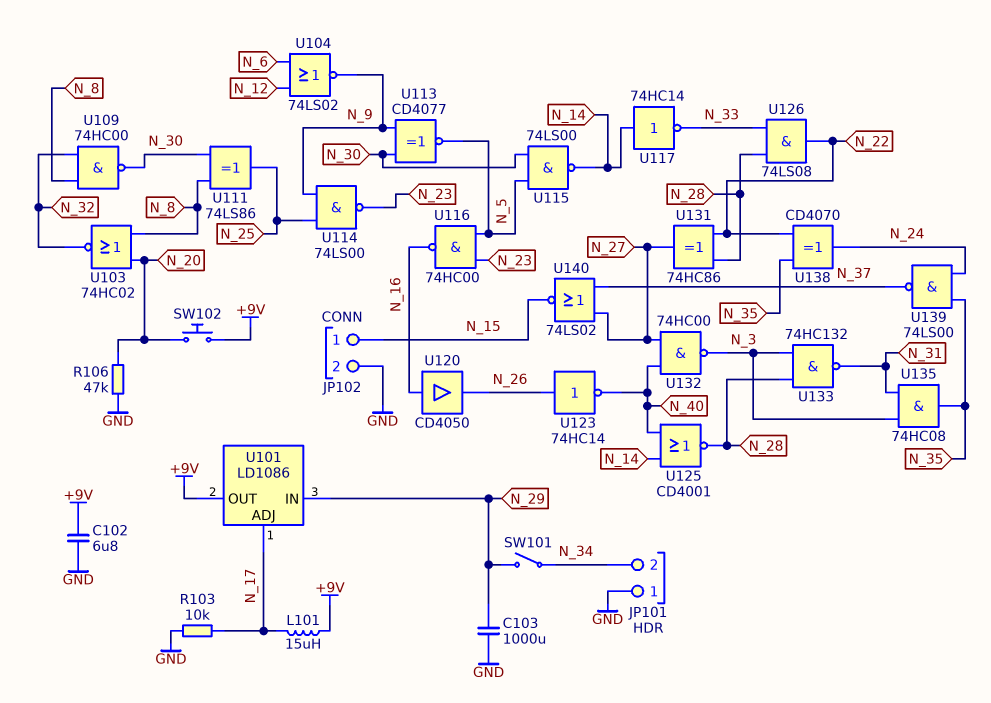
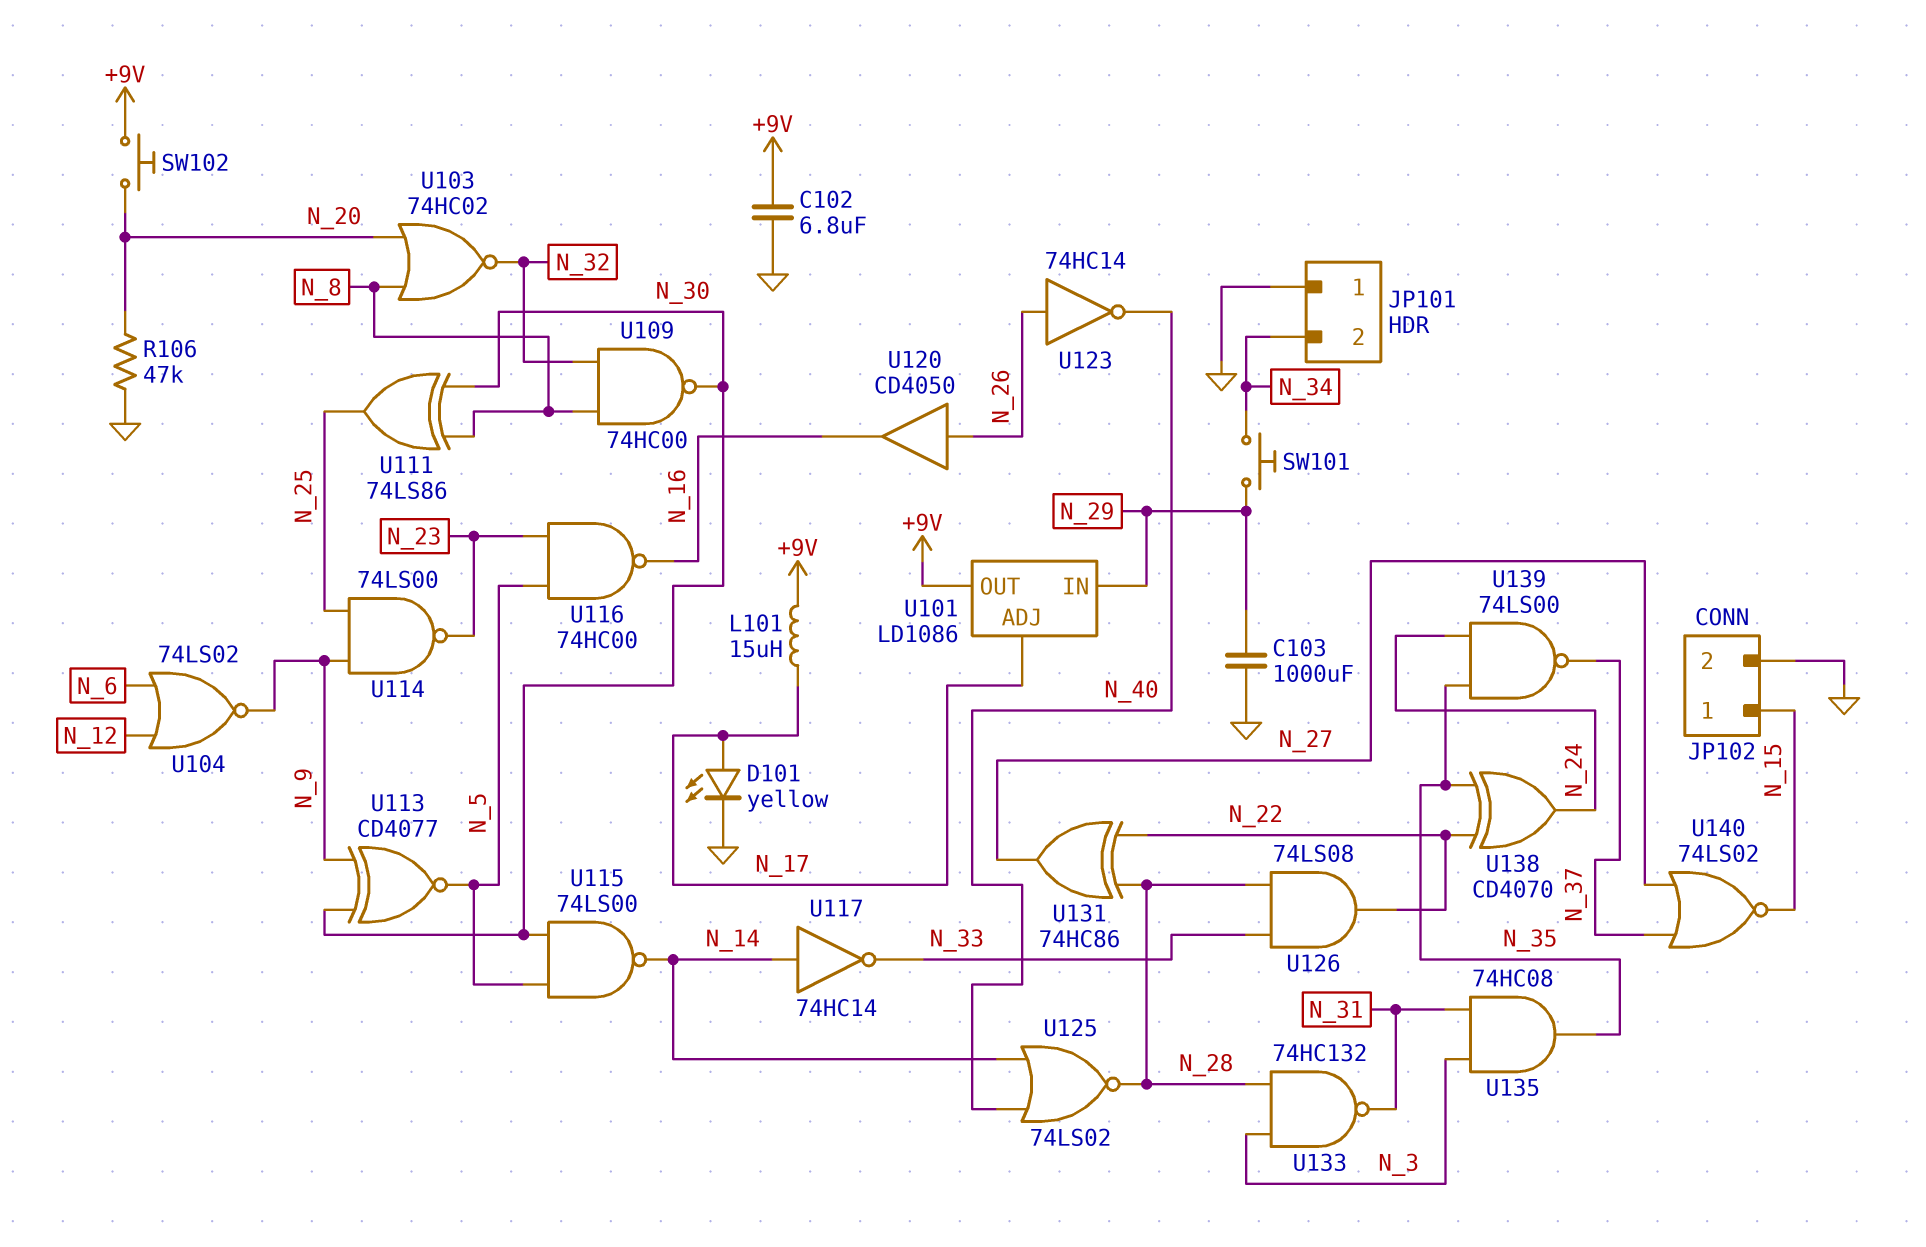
D101: none -> LED yellow (A N_17, K GND)
R103: 10k (GND, N_17) -> none
SW101: switch (N_29, N_34) -> button (N_29, N_34)
U120: buffer CD4050 (in N_16, out N_26) -> buffer CD4050 (in N_26, out N_16)
U125: NOR CD4001 (in N_14, in N_40, out N_28) -> NOR 74LS02 (in N_14, in N_40, out N_28)
U132: NAND 74HC00 (in N_27, in N_40, out N_3) -> none

